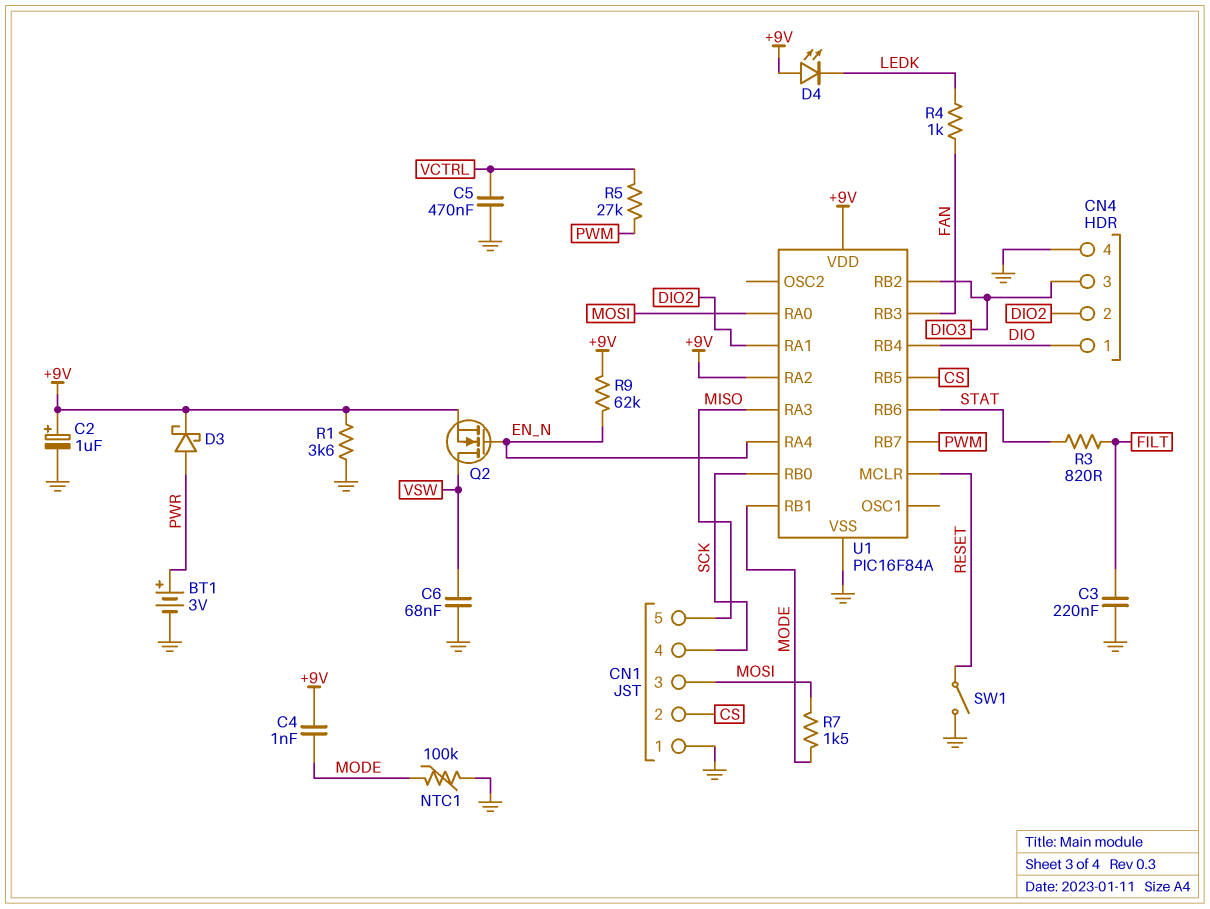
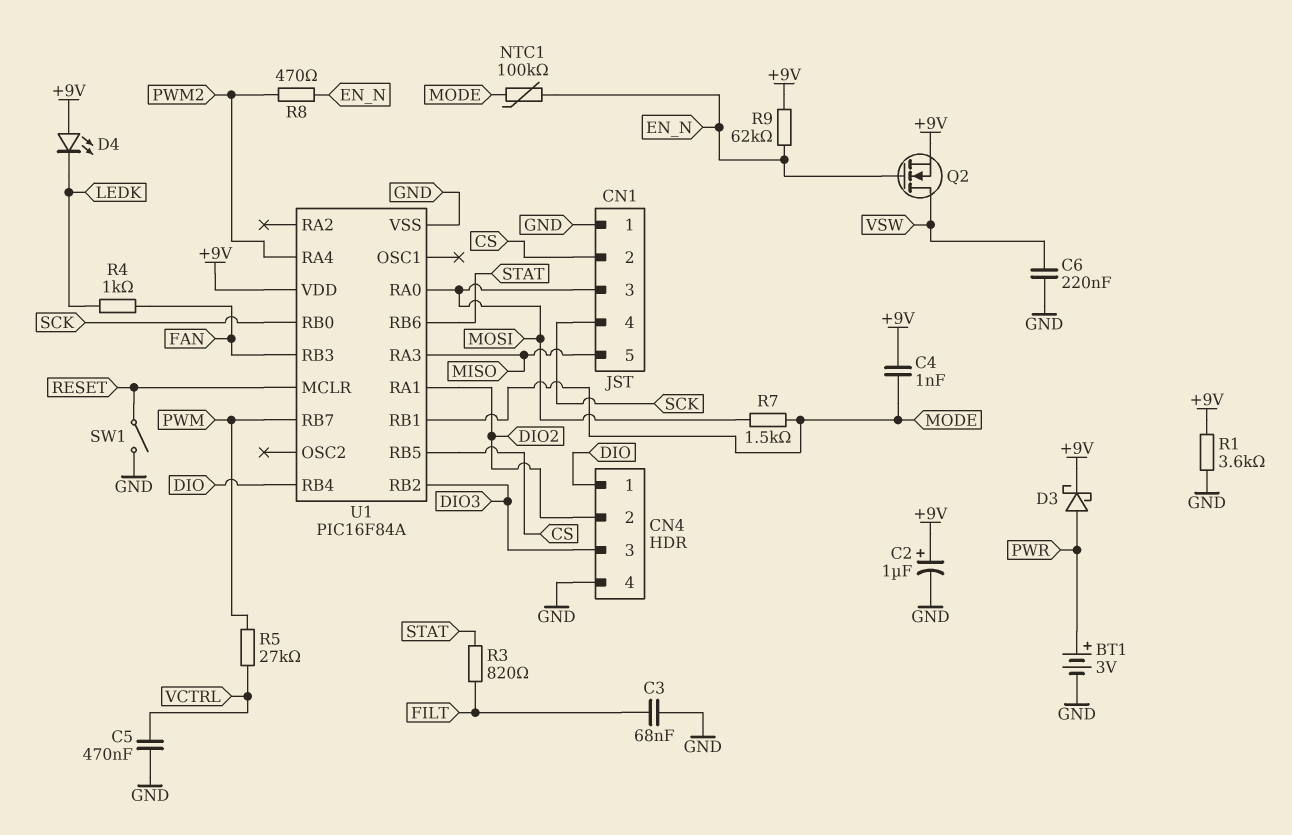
C3: 220nF (FILT, GND) -> 68nF (FILT, GND)
C6: 68nF (GND, VSW) -> 220nF (GND, VSW)
NTC1: 100k (GND, MODE) -> 100k (EN_N, MODE)
R8: none -> 470 (EN_N, PWM2)
U1 pin RA2: +9V -> none
U1 pin RA4: EN_N -> PWM2

